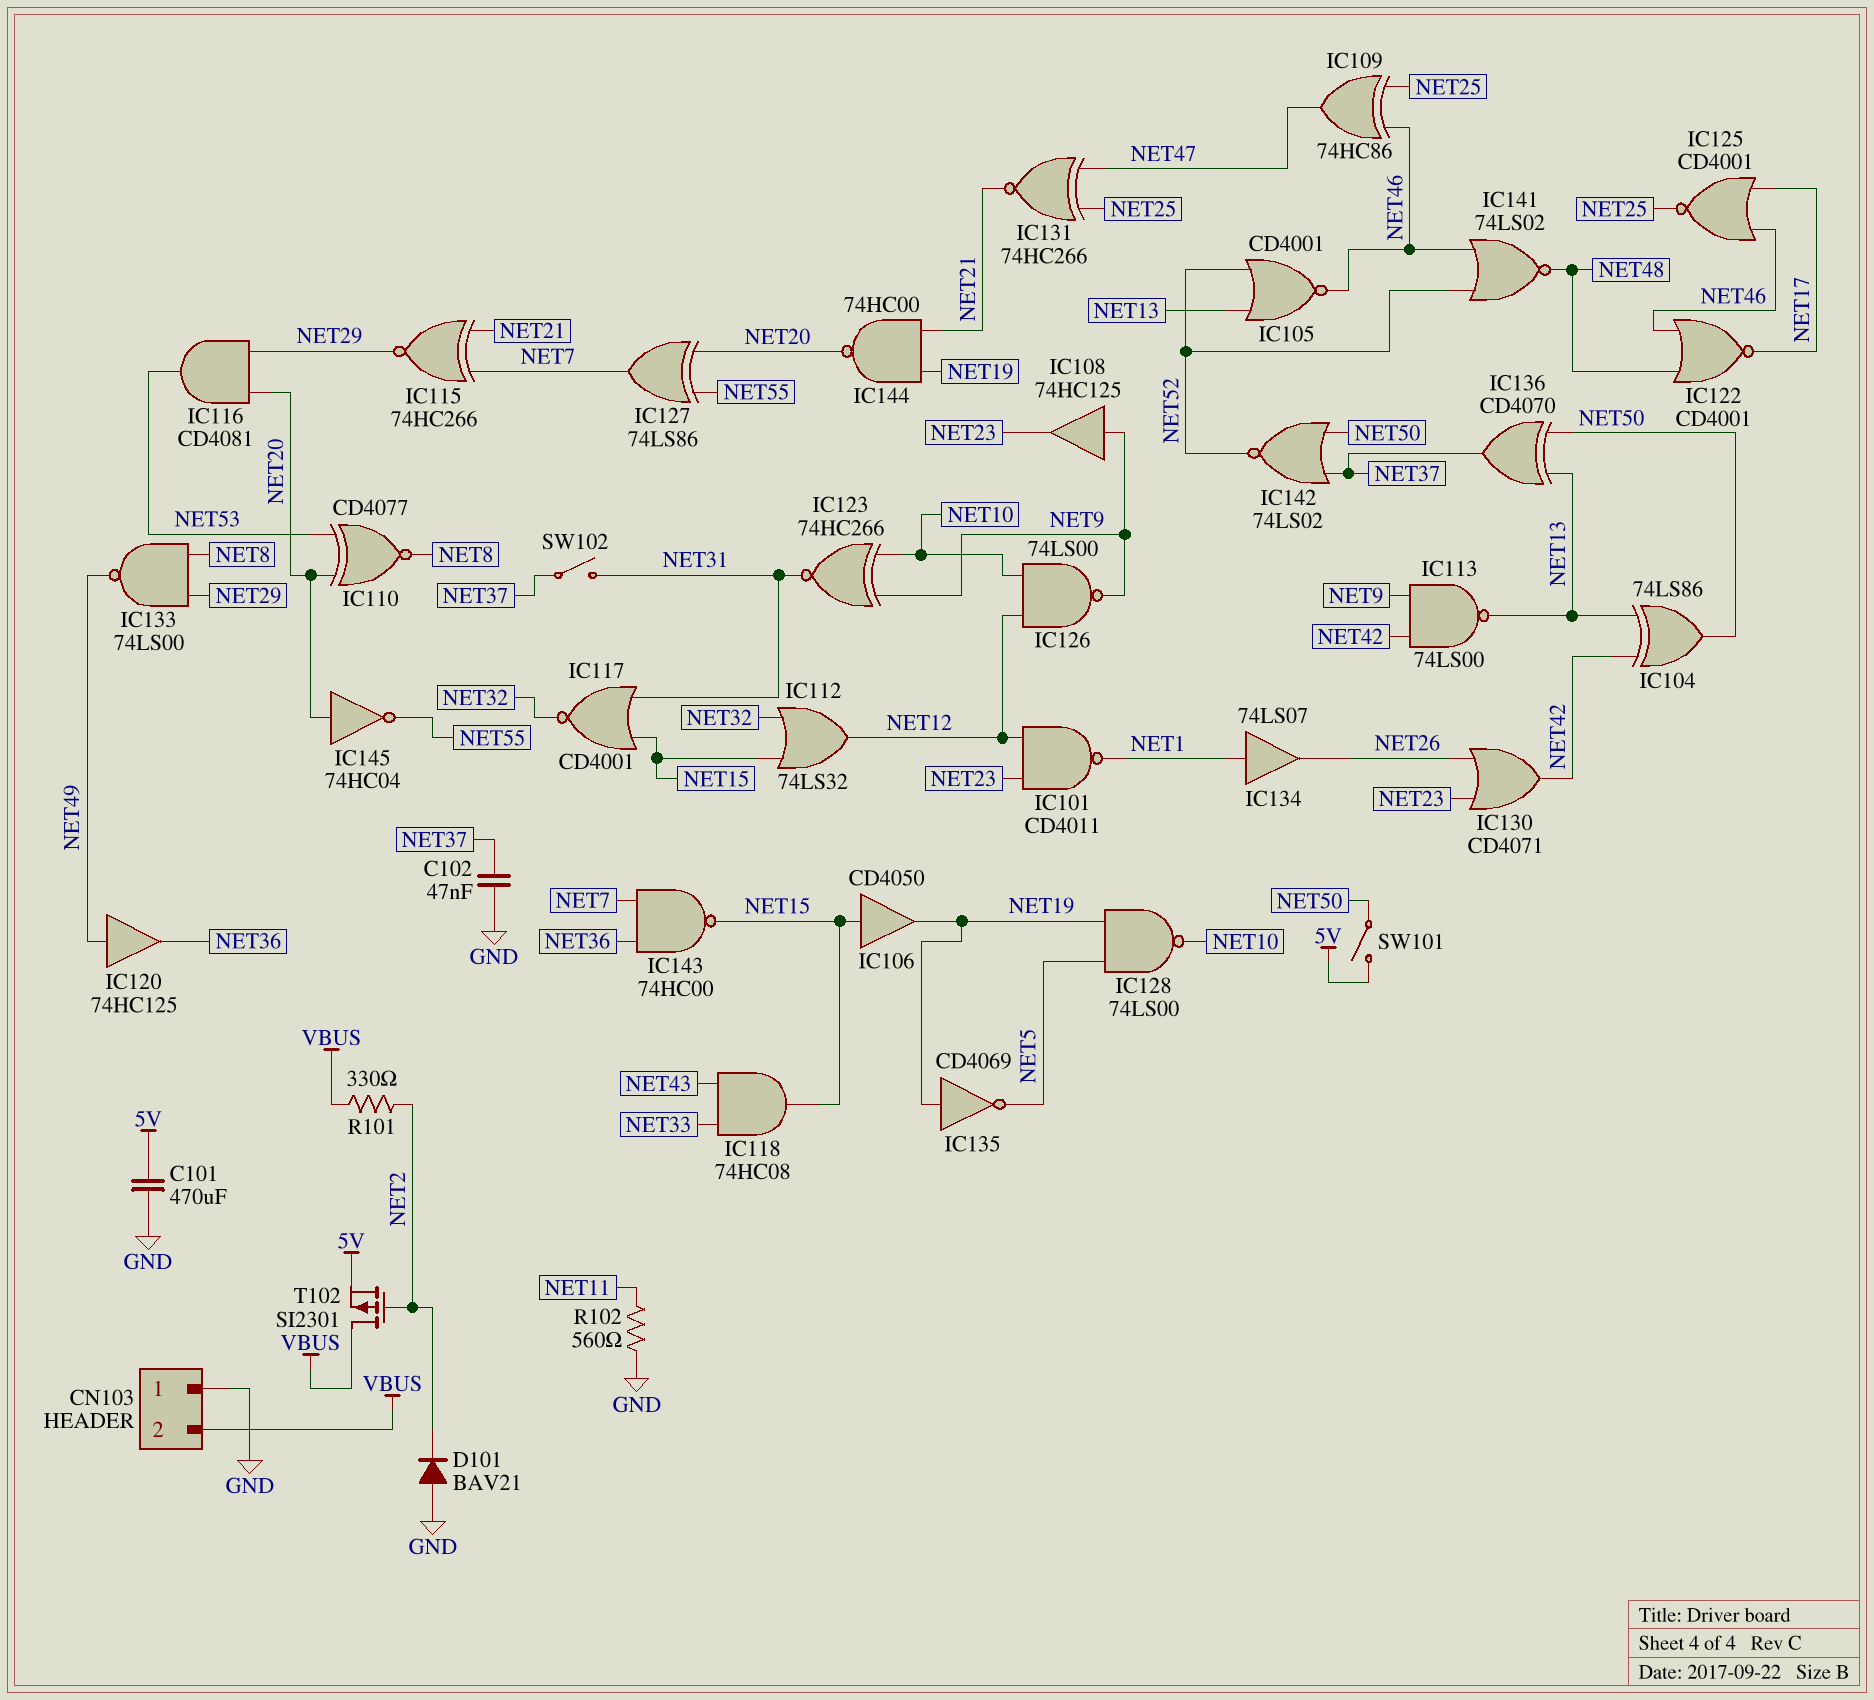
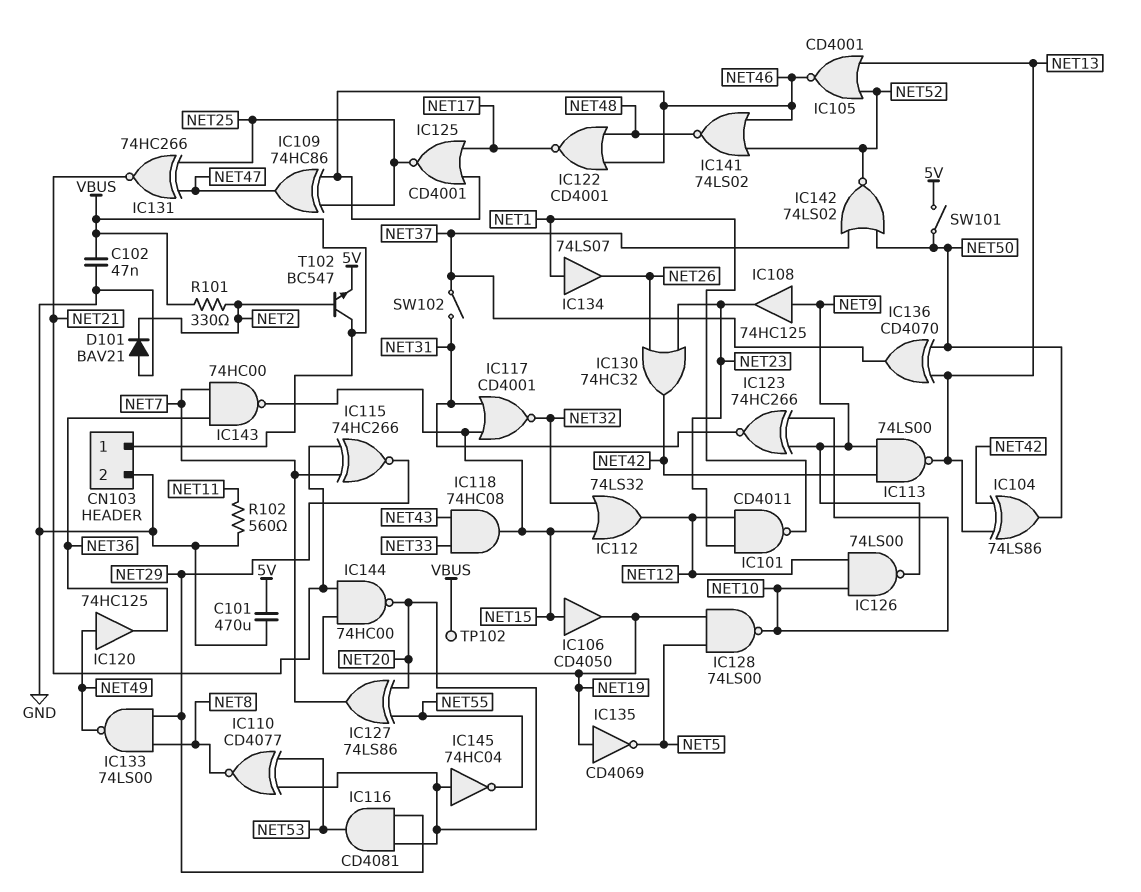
C102: 47nF (GND, NET37) -> 47nF (GND, VBUS)
CN103 pin 1: GND -> VBUS
CN103 pin 2: VBUS -> GND
IC130: OR CD4071 (in NET23, in NET26, out NET42) -> OR 74HC32 (in NET23, in NET26, out NET42)
T102: PMOS SI2301 (G NET2, D VBUS, S 5V) -> NPN BC547 (B NET2, C VBUS, E 5V)
TP102: none -> test point (VBUS)

